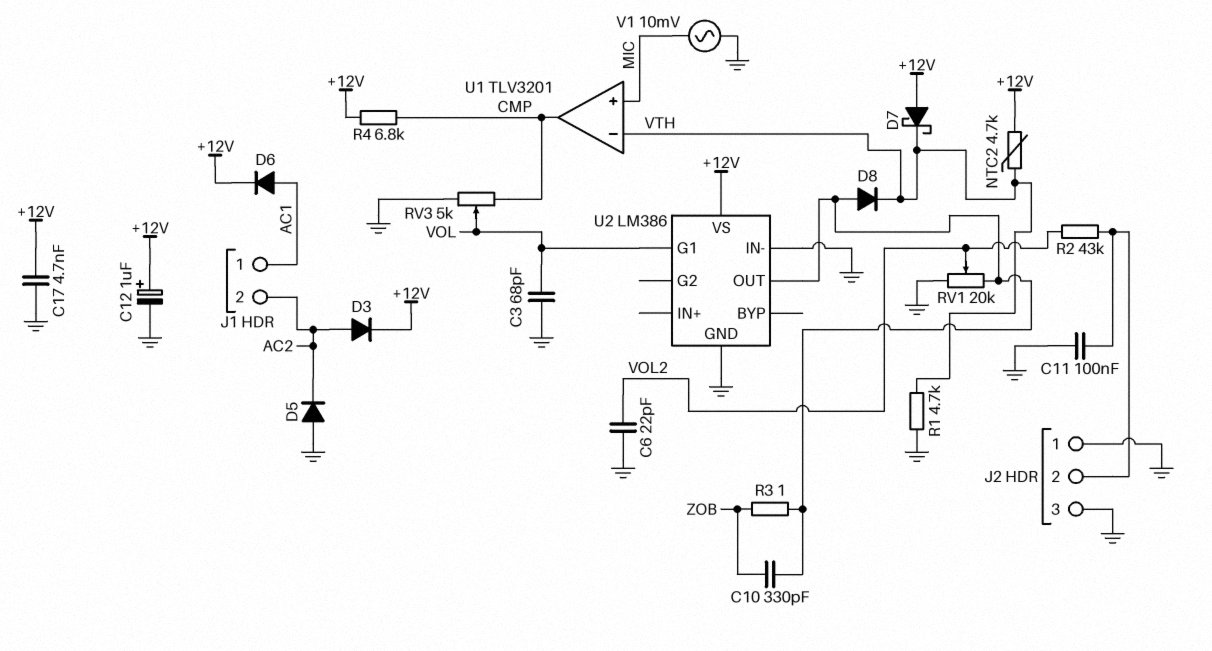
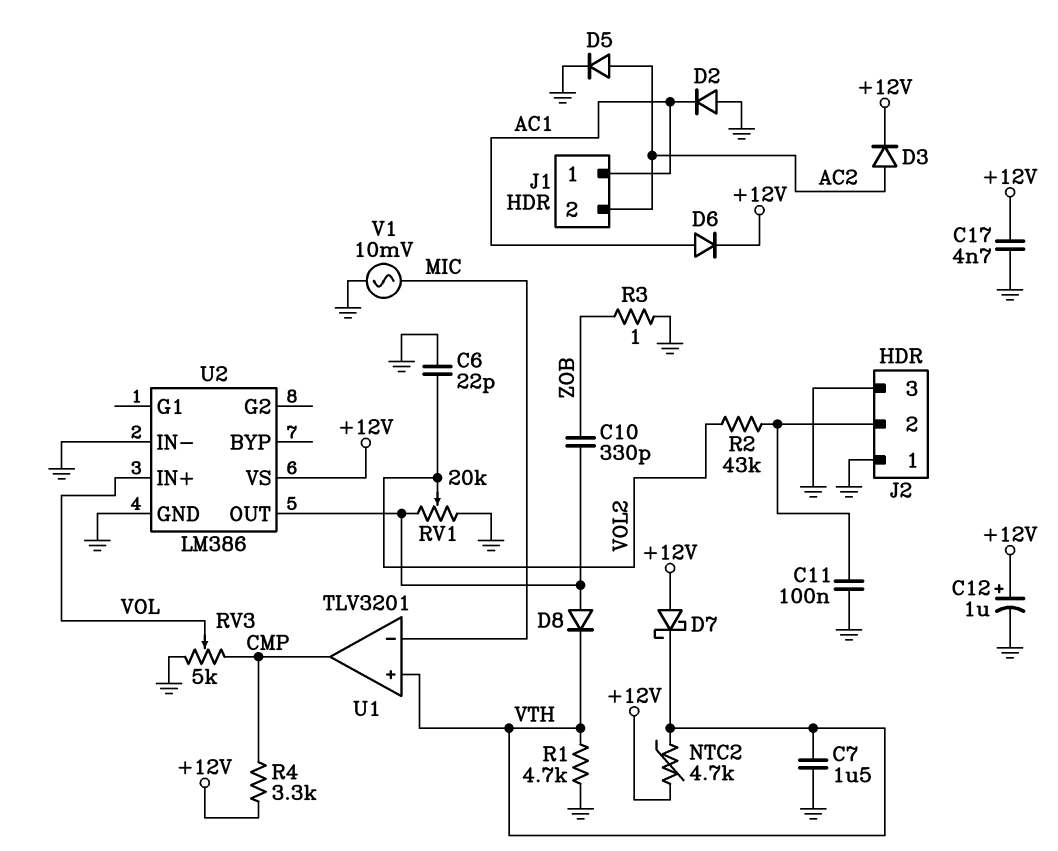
C3: 68pF (GND, VOL) -> none
C7: none -> 1.5uF (GND, VTH)
D2: none -> diode (A GND, K AC1)
D5: diode (A GND, K AC2) -> diode (A AC2, K GND)
R3: 1 (U2/OUT, ZOB) -> 1 (GND, ZOB)
R4: 6.8k (+12V, CMP) -> 3.3k (+12V, CMP)
U1 pin in+: MIC -> VTH
U1 pin in-: VTH -> MIC
U2 pin G1: VOL -> none
U2 pin IN+: none -> VOL

